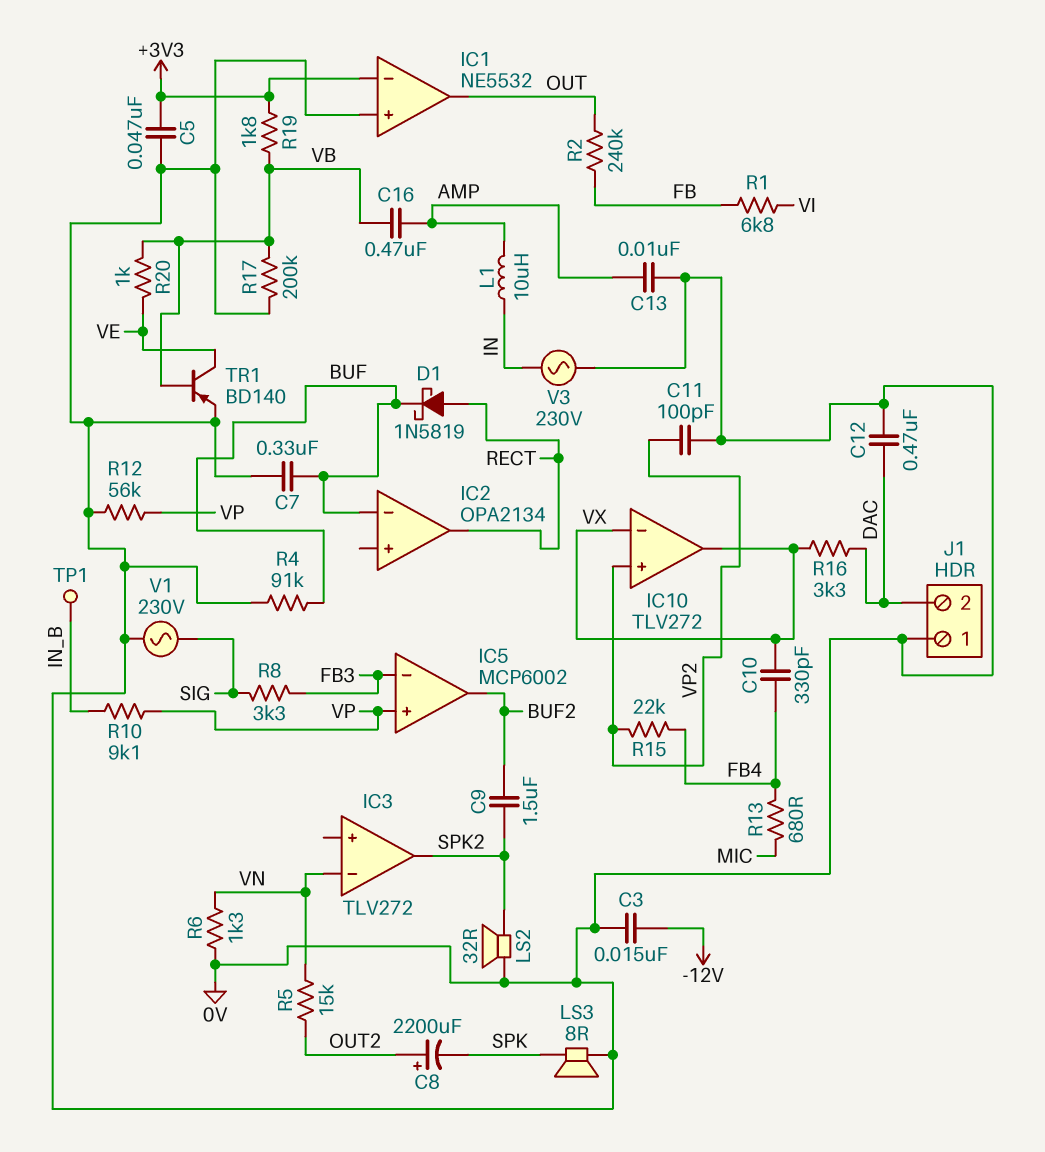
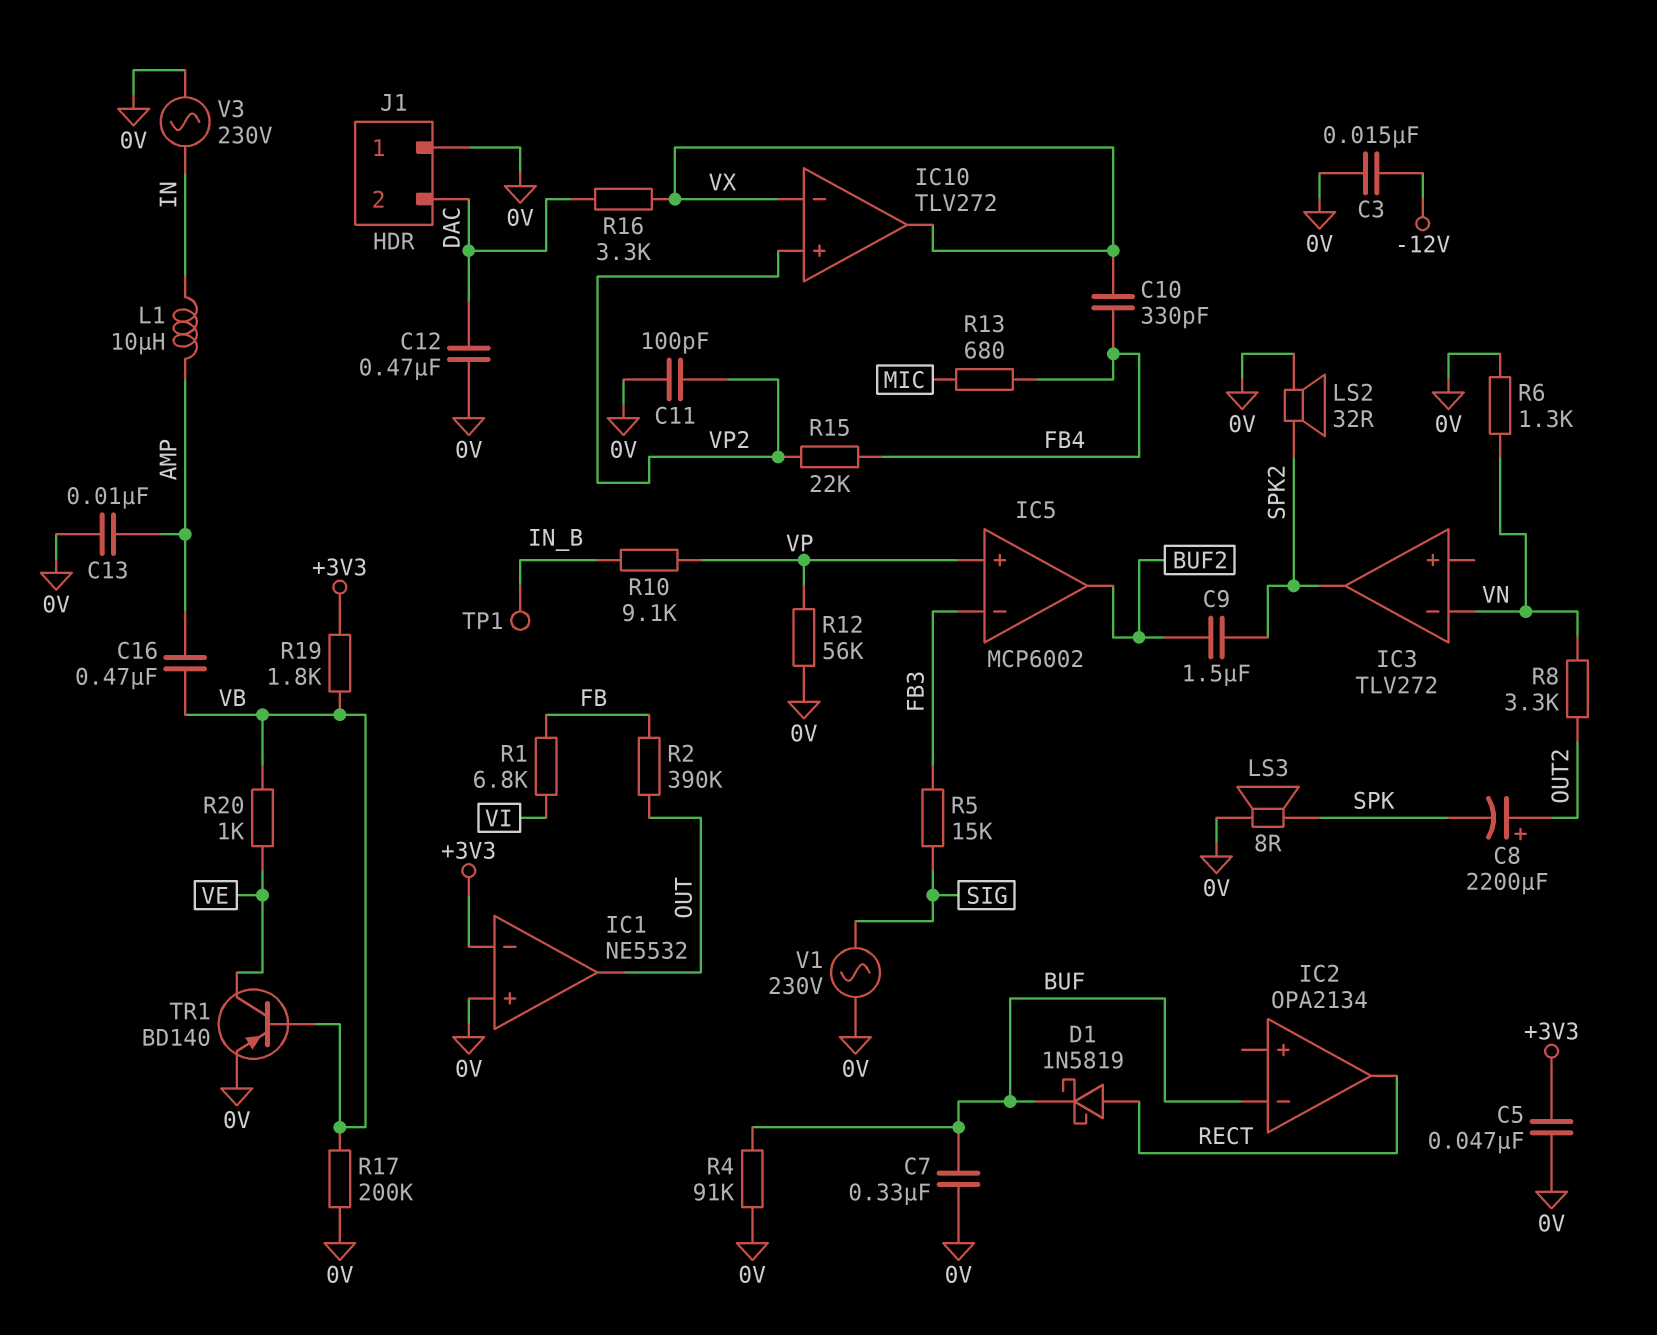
R2: 240k (FB, OUT) -> 390k (FB, OUT)
R5: 15k (OUT2, VN) -> 15k (FB3, SIG)
R8: 3.3k (FB3, SIG) -> 3.3k (OUT2, VN)

